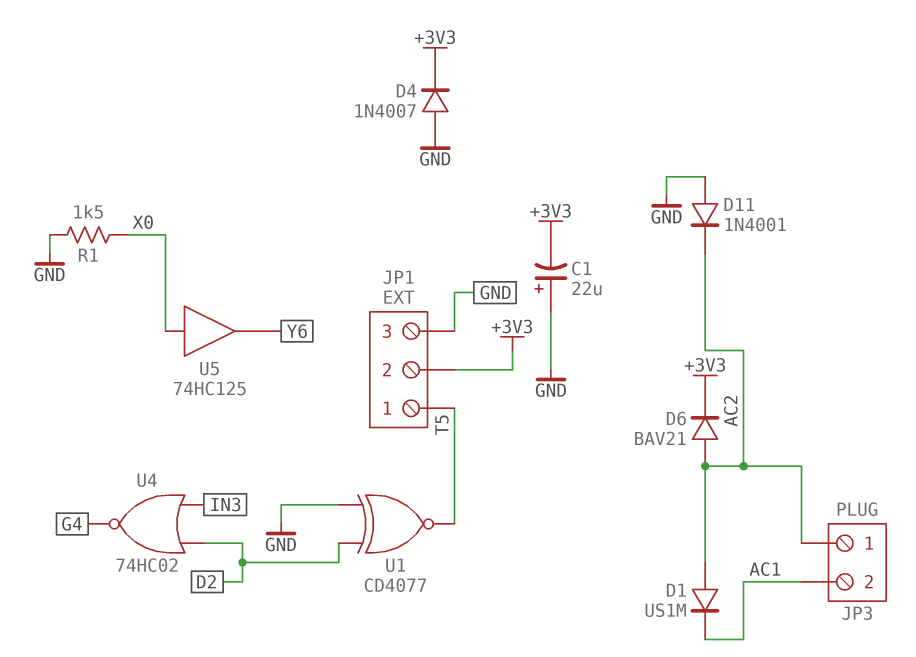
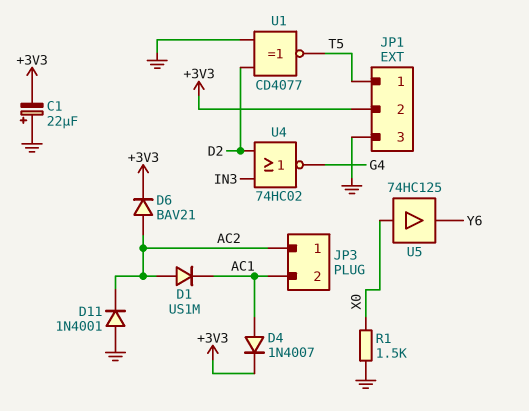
D4: diode 1N4007 (A GND, K +3V3) -> diode 1N4007 (A AC1, K +3V3)

